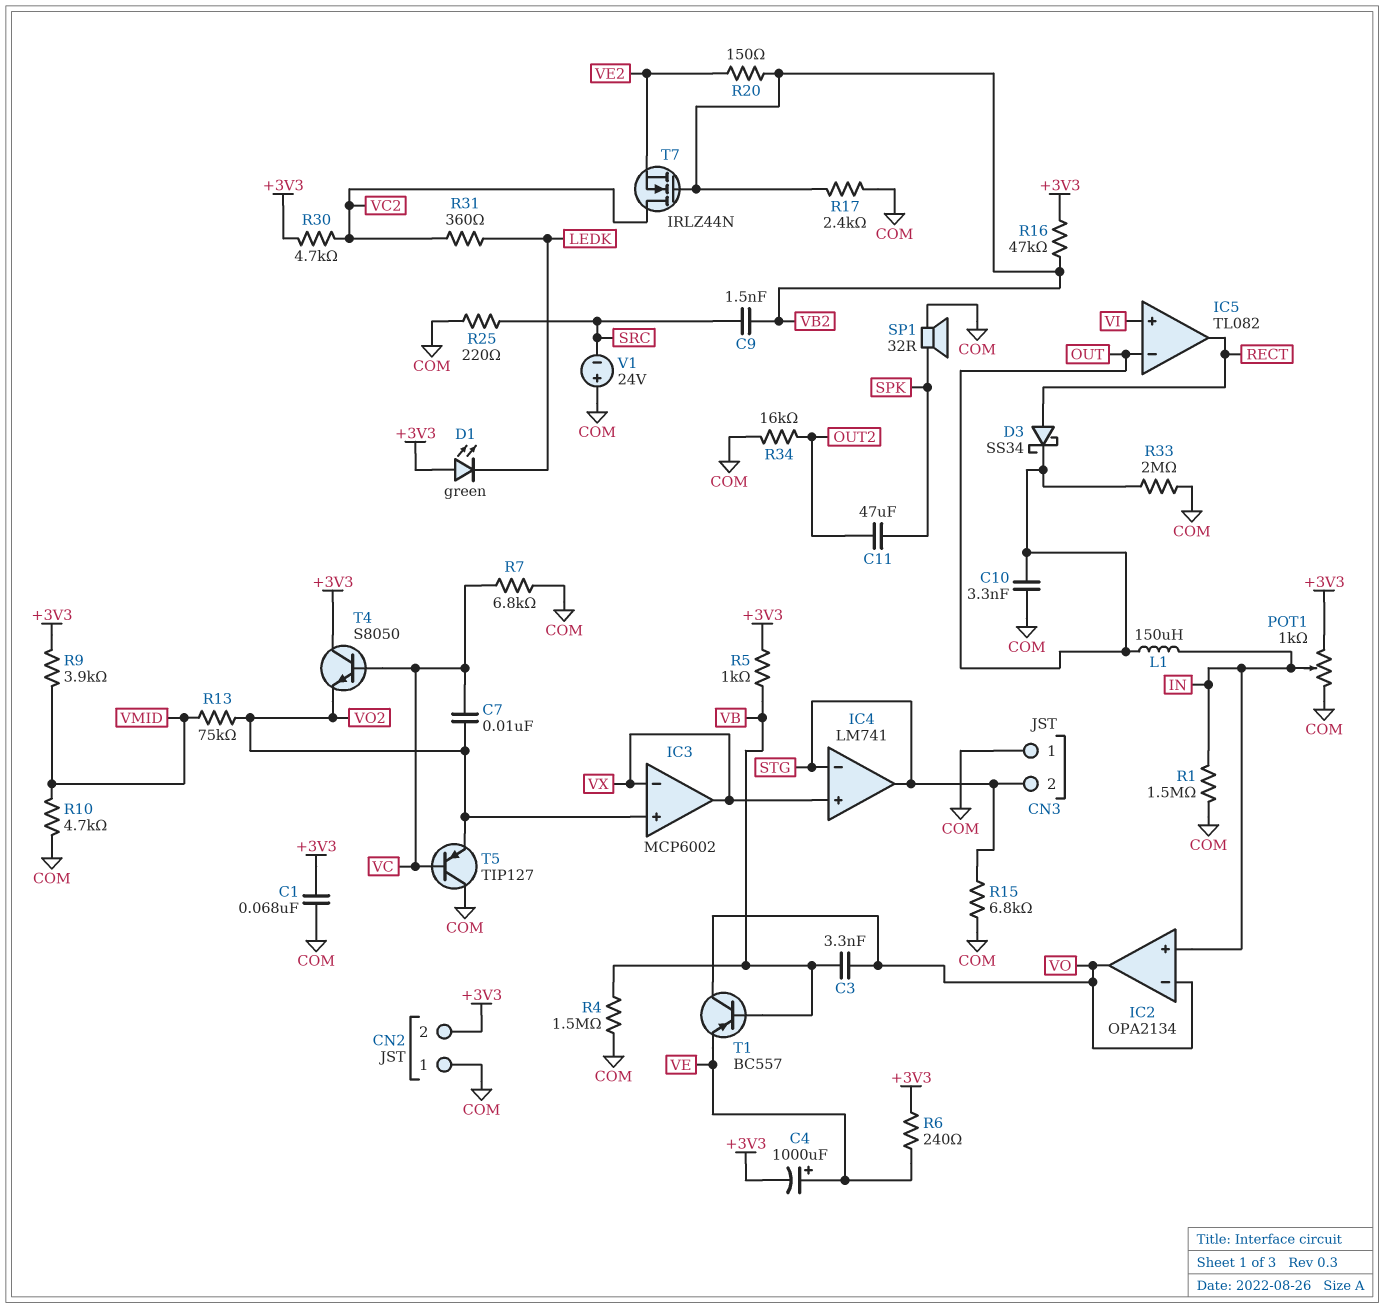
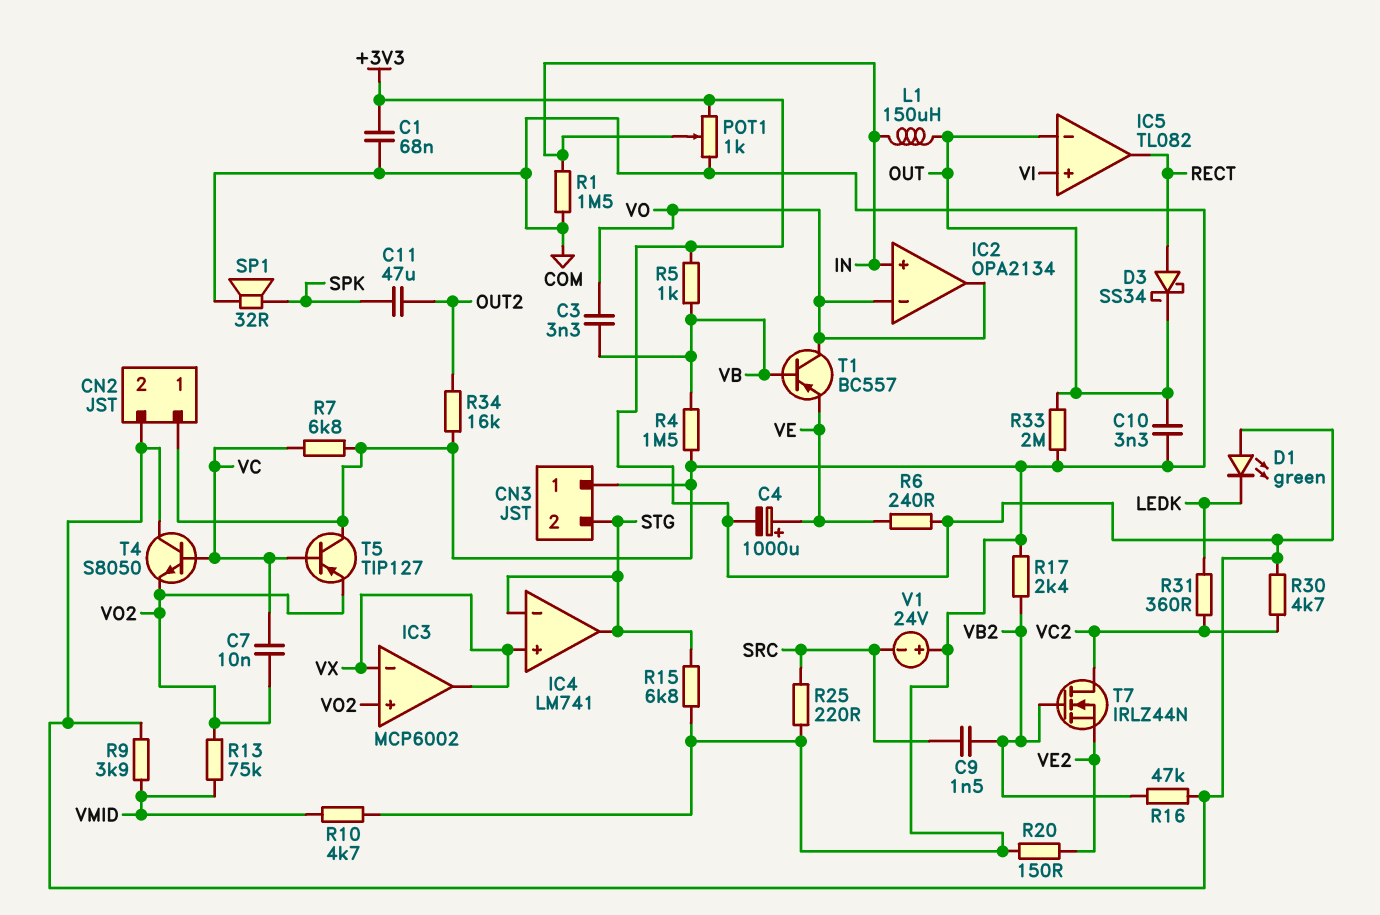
R20: 150 (VB2, VE2) -> 150 (COM, VE2)

